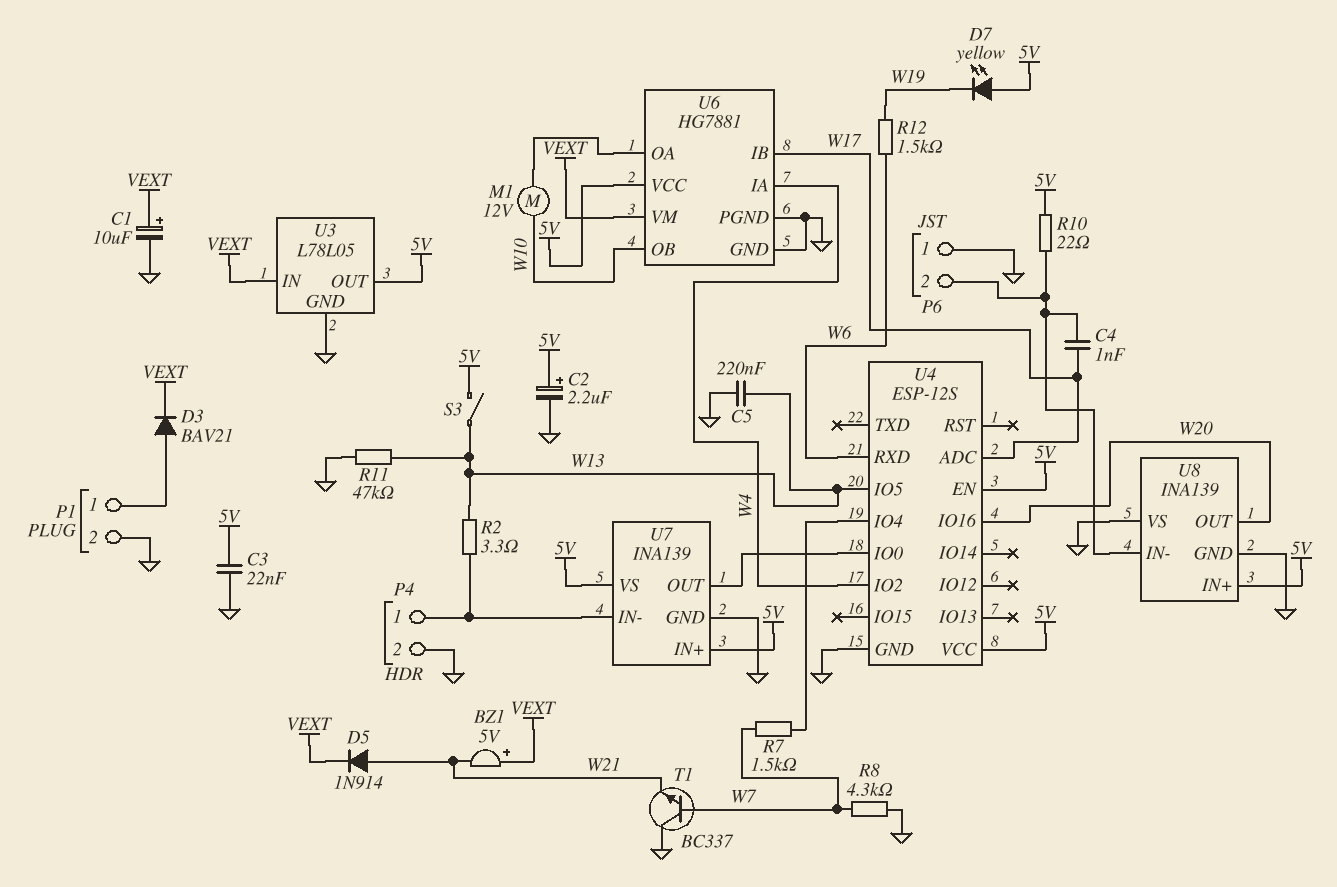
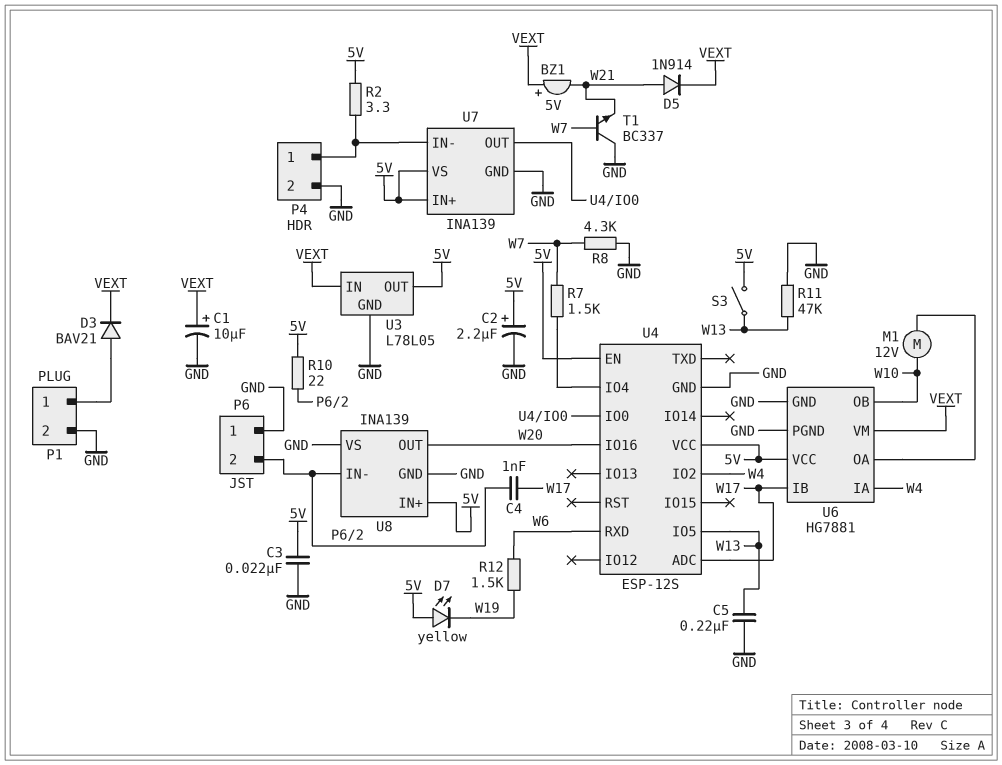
R2: 3.3 (P4/1, W13) -> 3.3 (5V, P4/1)

